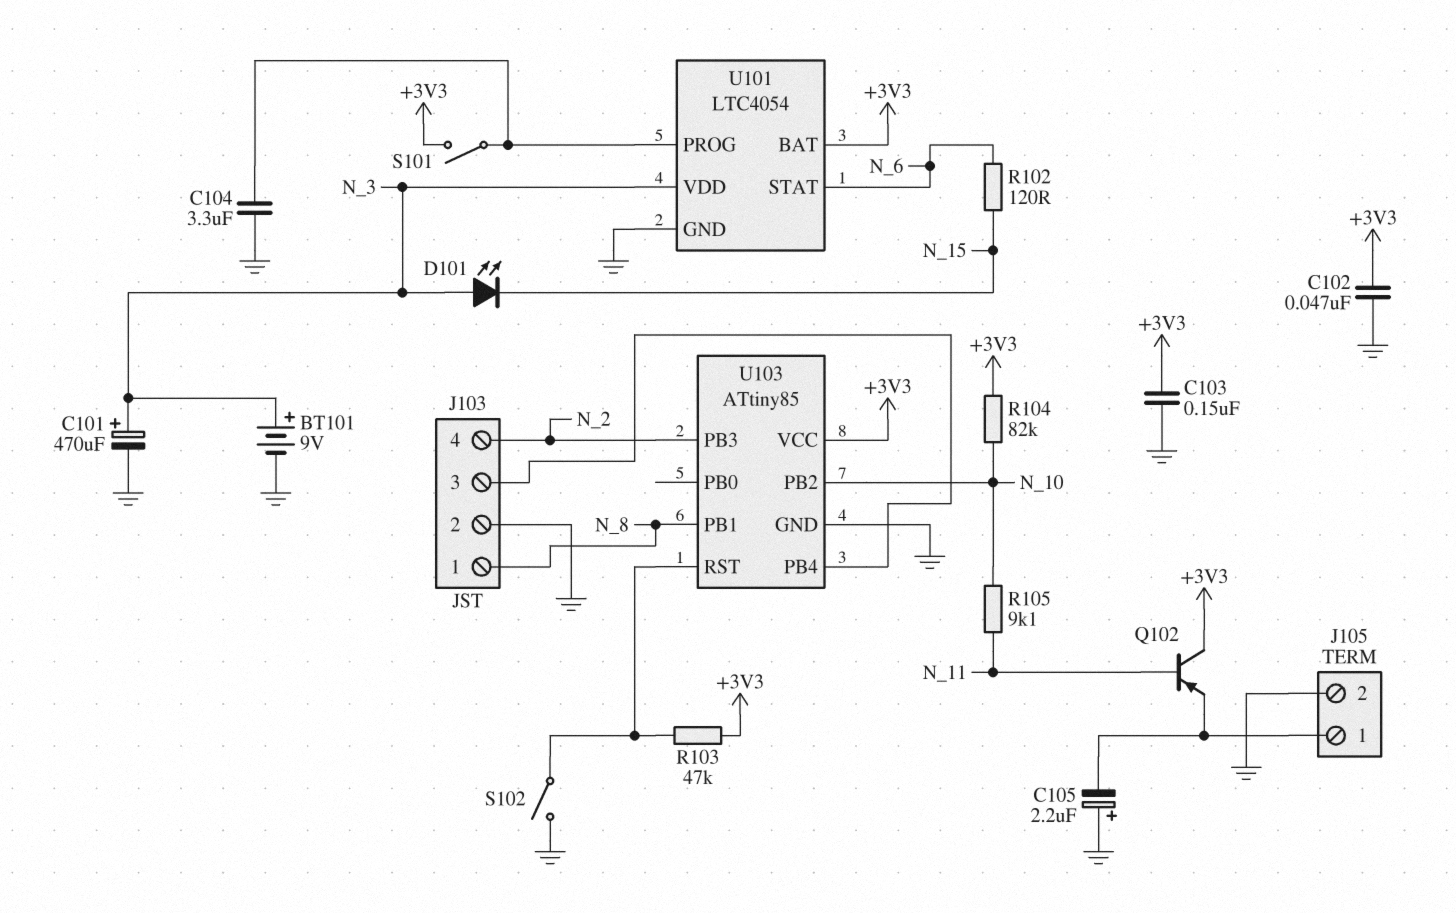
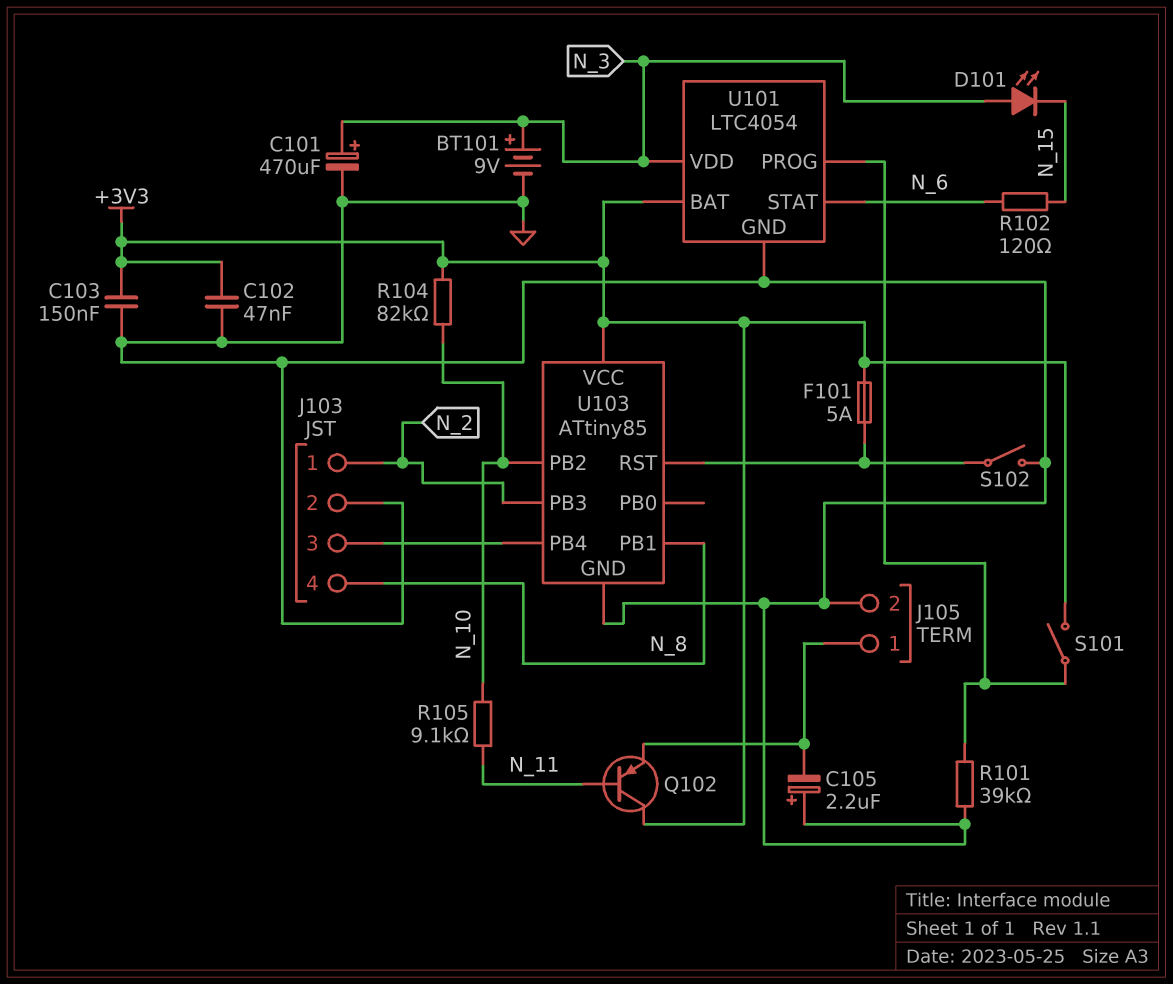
C104: 3.3uF (GND, U101/PROG) -> none
F101: none -> 5A (+3V3, U103/RST)
J103 pin 1: N_8 -> N_2
J103 pin 4: N_2 -> N_8
R101: none -> 39k (GND, U101/PROG)
R103: 47k (+3V3, U103/RST) -> none

